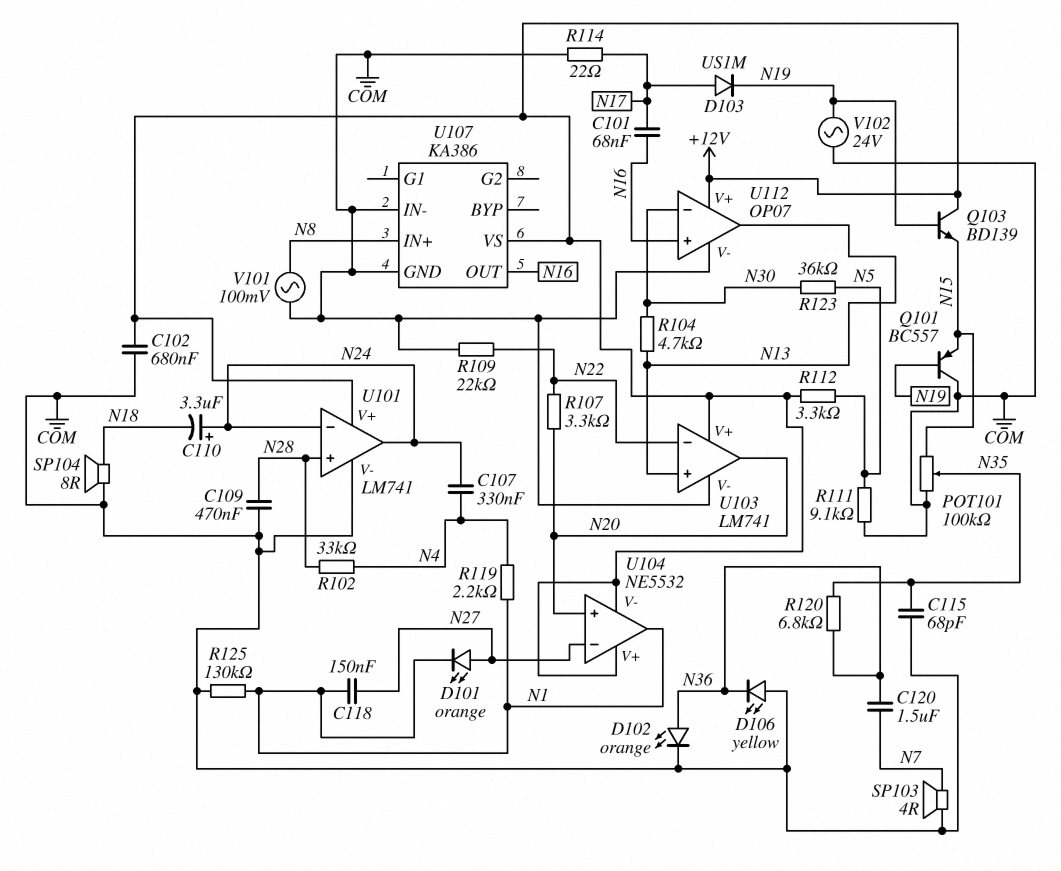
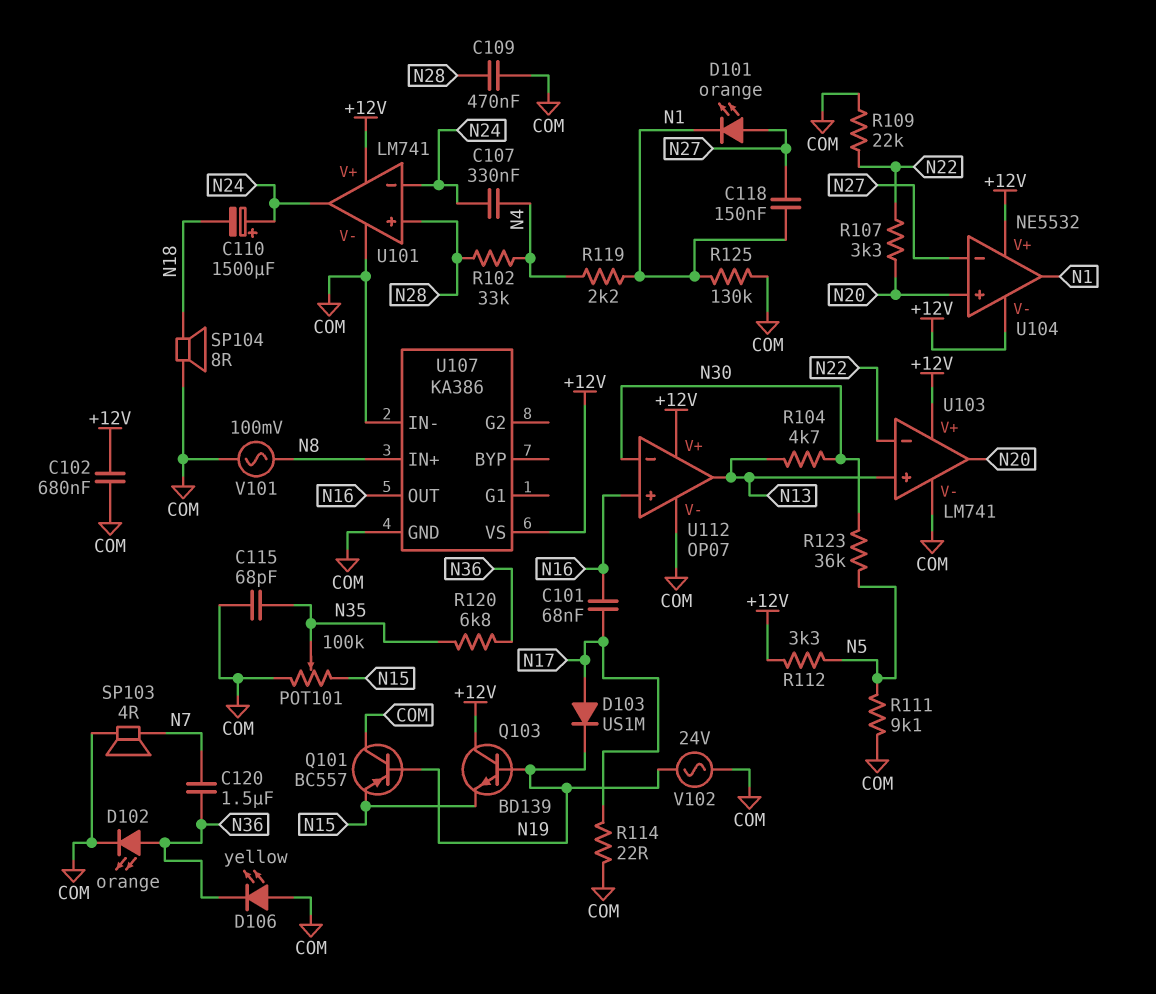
C110: 3.3uF (plus N24, minus N18) -> 1500uF (plus N24, minus N18)

